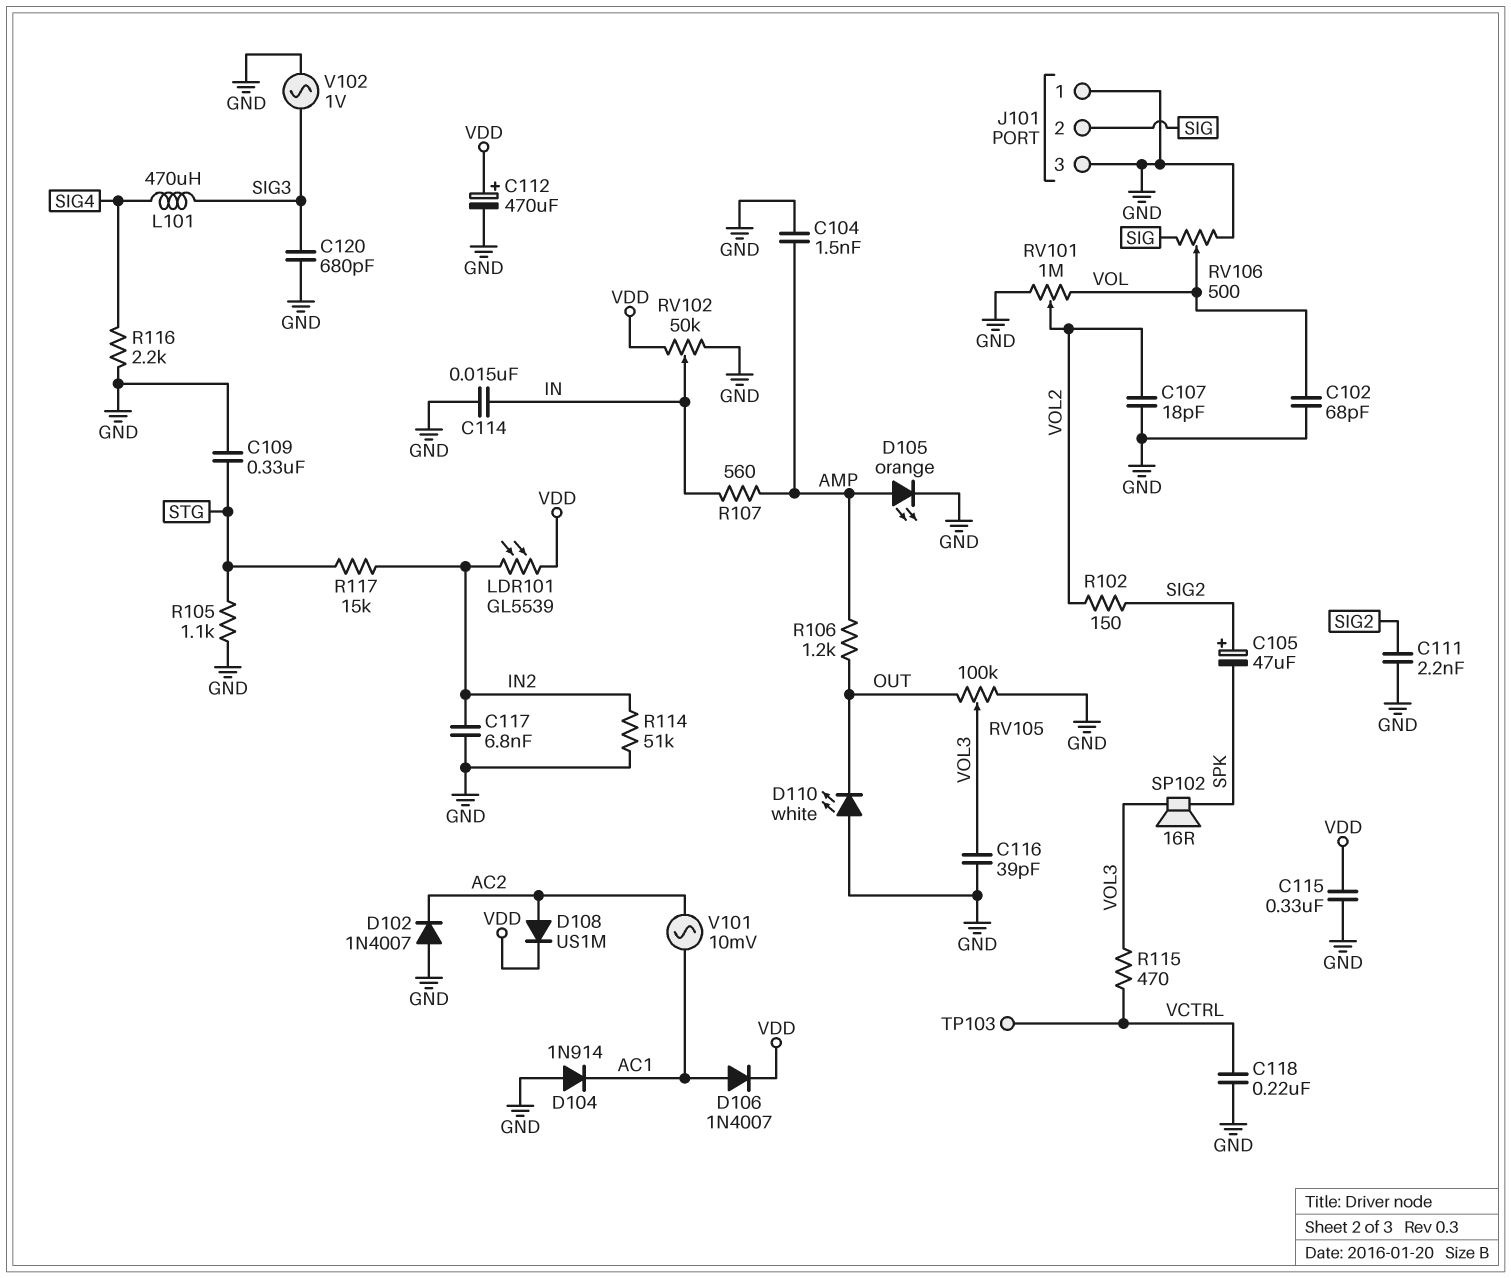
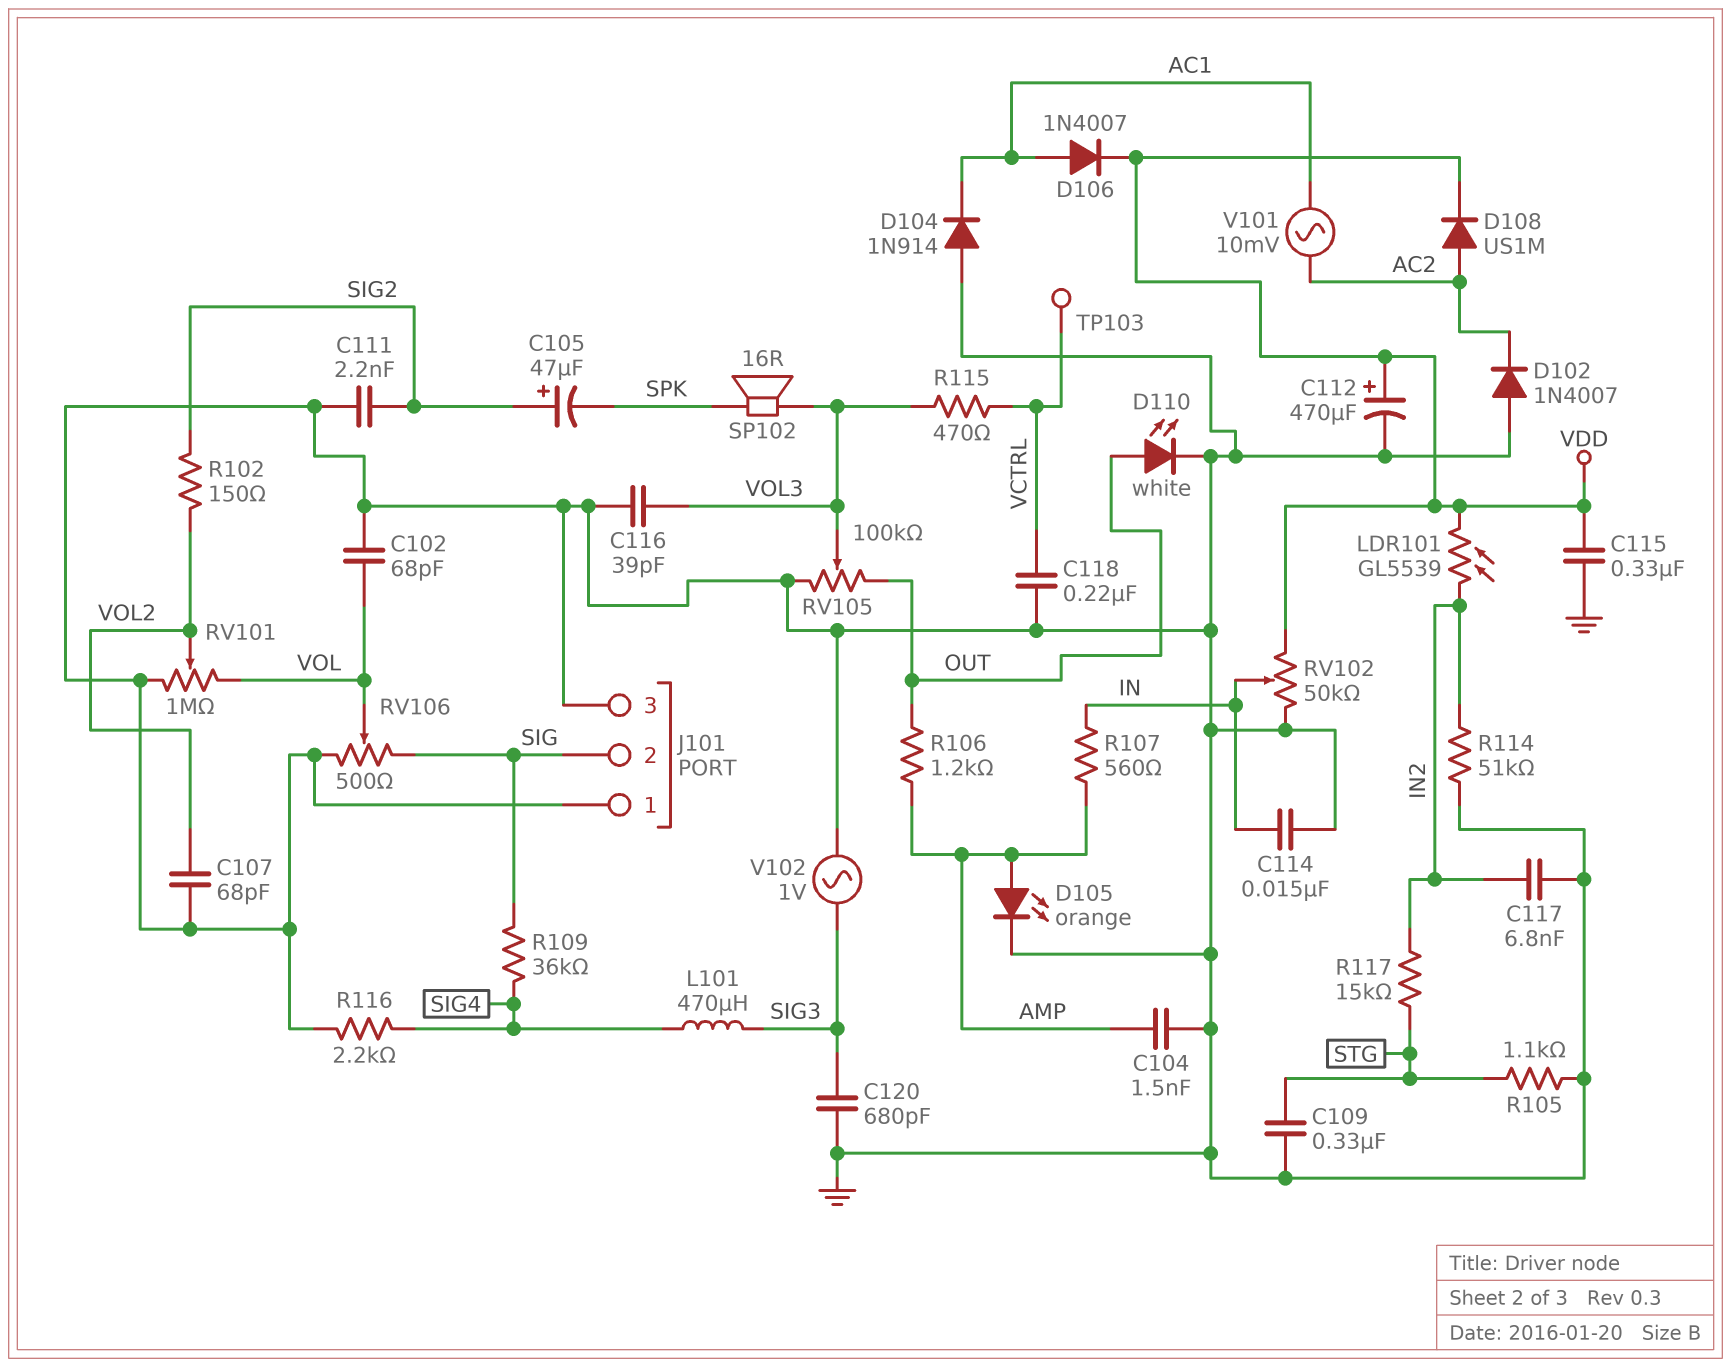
C107: 18pF (GND, VOL2) -> 68pF (GND, VOL2)
D110: LED white (A GND, K OUT) -> LED white (A OUT, K GND)
R109: none -> 36k (SIG, SIG4)

